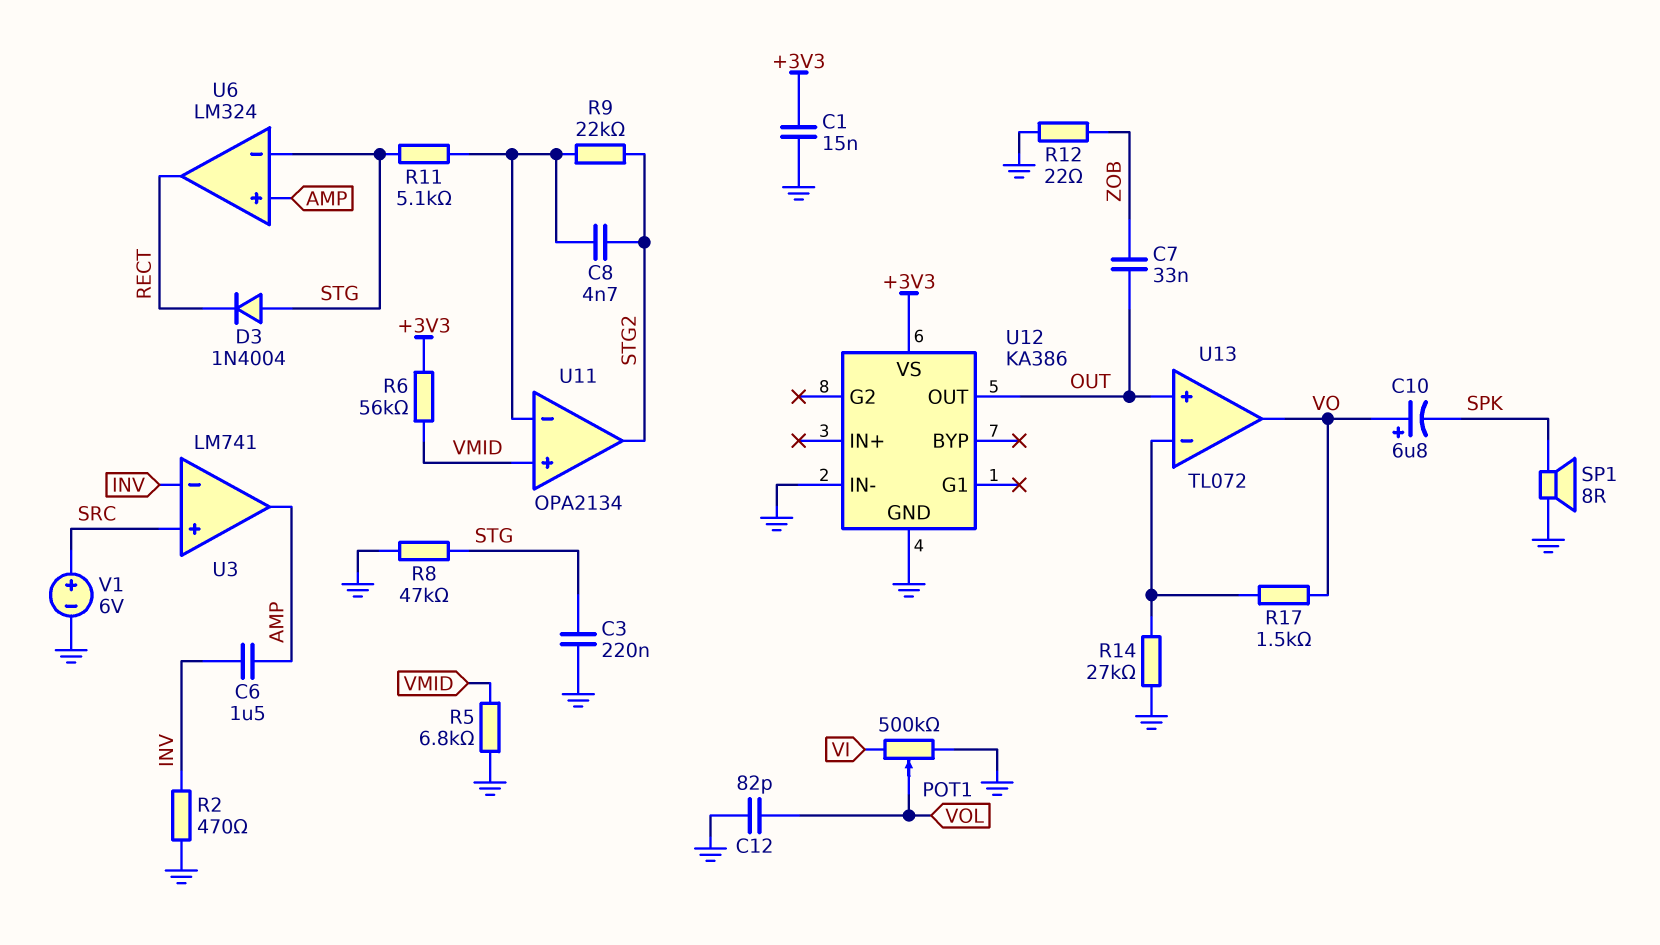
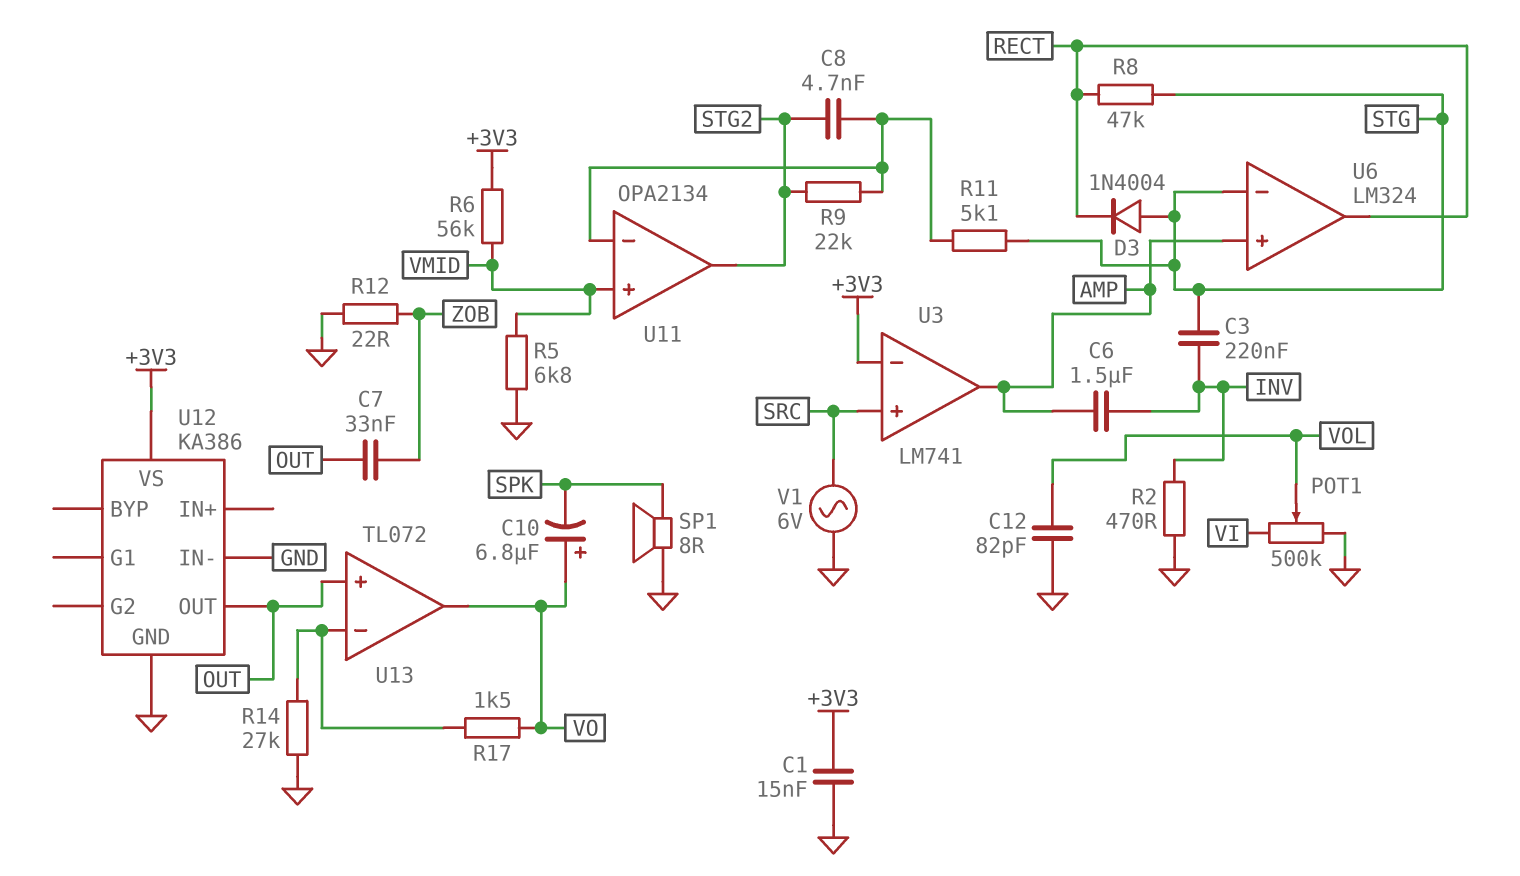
C3: 220nF (GND, STG) -> 220nF (INV, STG)
R8: 47k (GND, STG) -> 47k (RECT, STG)
U3 pin in-: INV -> +3V3
V1: 6V (plus SRC, minus GND) -> AC 6V (GND, SRC)

